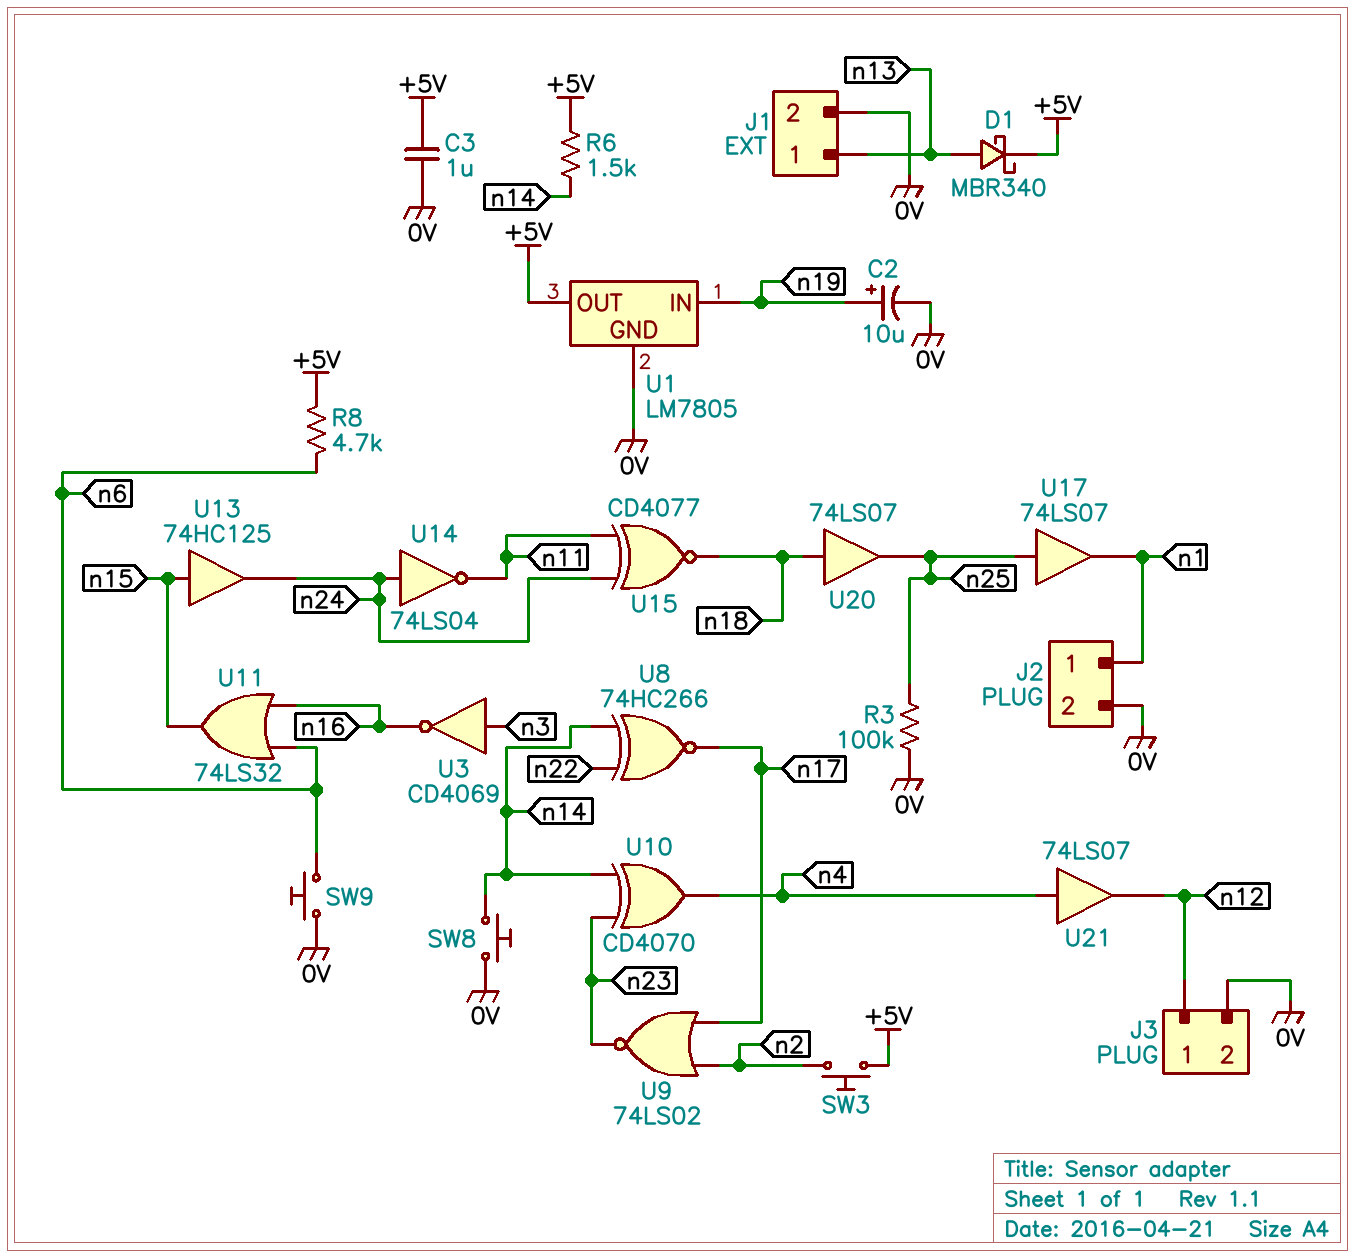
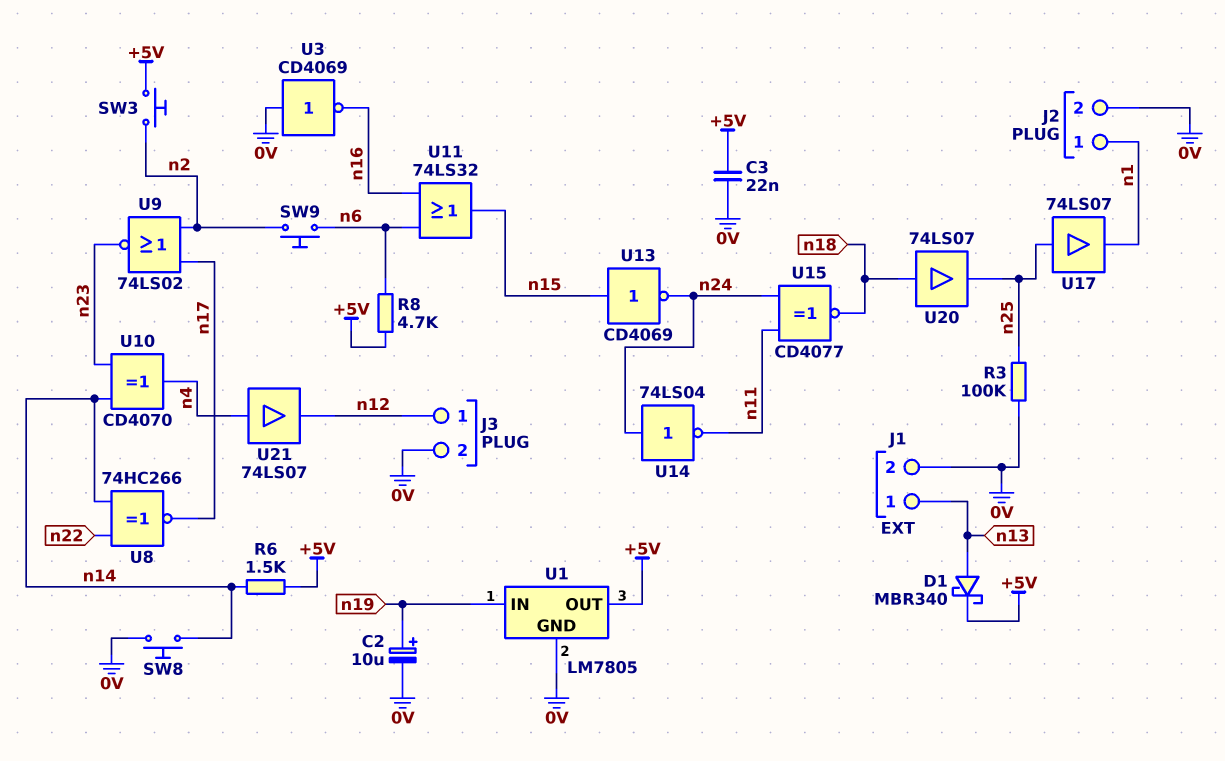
C3: 1uF (+5V, 0V) -> 22nF (+5V, 0V)
SW9: button (0V, n6) -> button (n2, n6)
U3: NOT CD4069 (in n3, out n16) -> NOT CD4069 (in 0V, out n16)
U13: buffer 74HC125 (in n15, out n24) -> NOT CD4069 (in n15, out n24)

